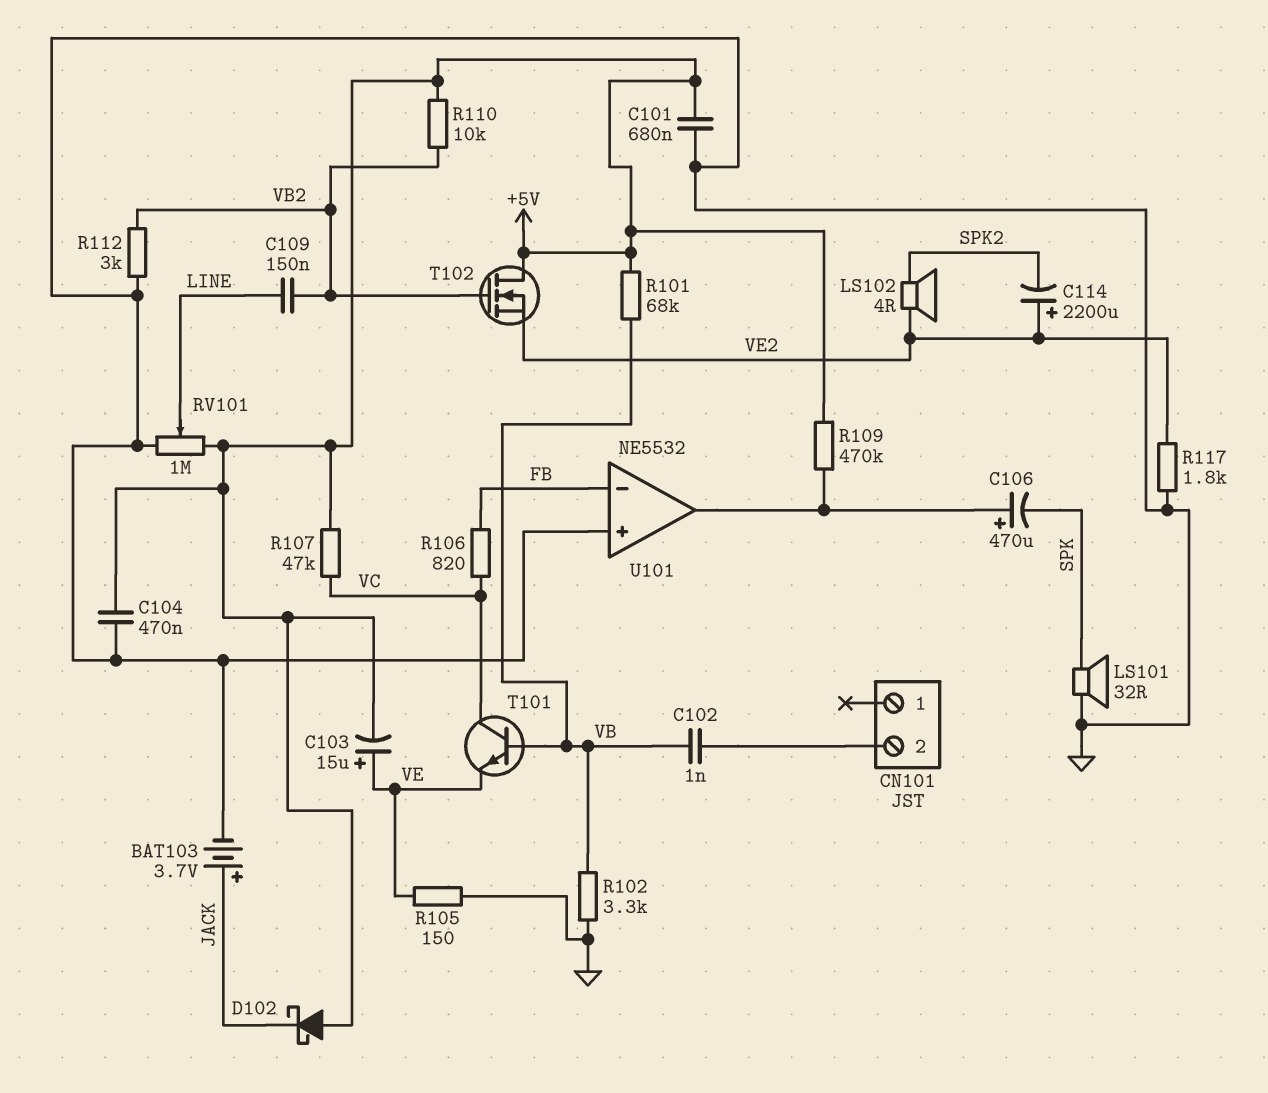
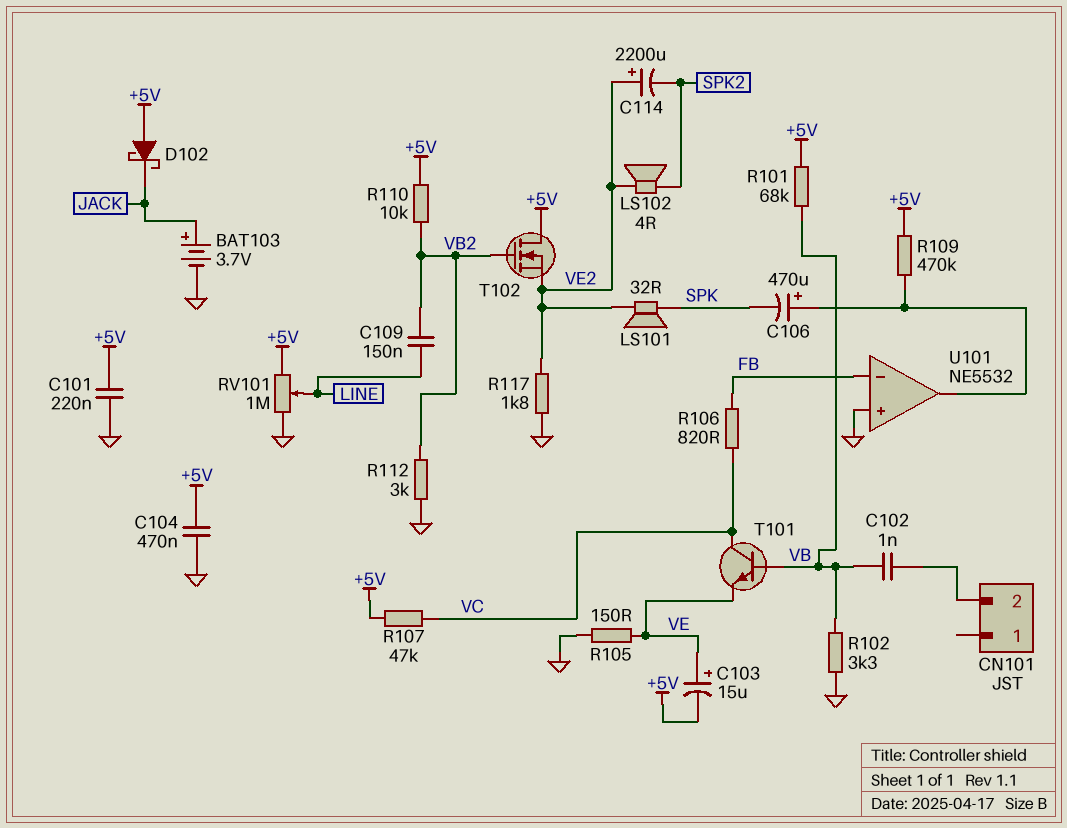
C101: 680nF (+5V, GND) -> 220nF (+5V, GND)
LS101: speaker 32R (GND, SPK) -> speaker 32R (SPK, VE2)

